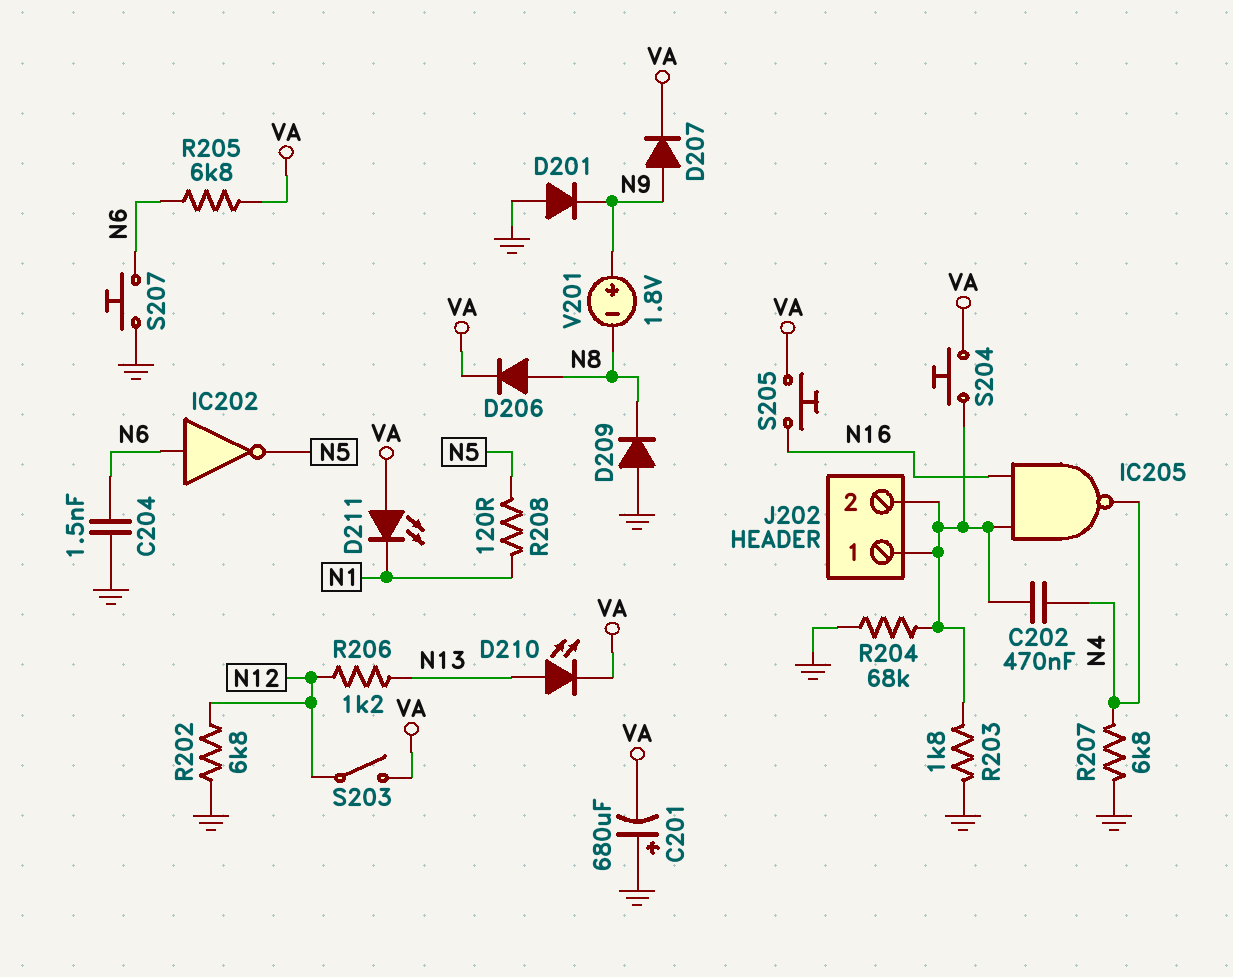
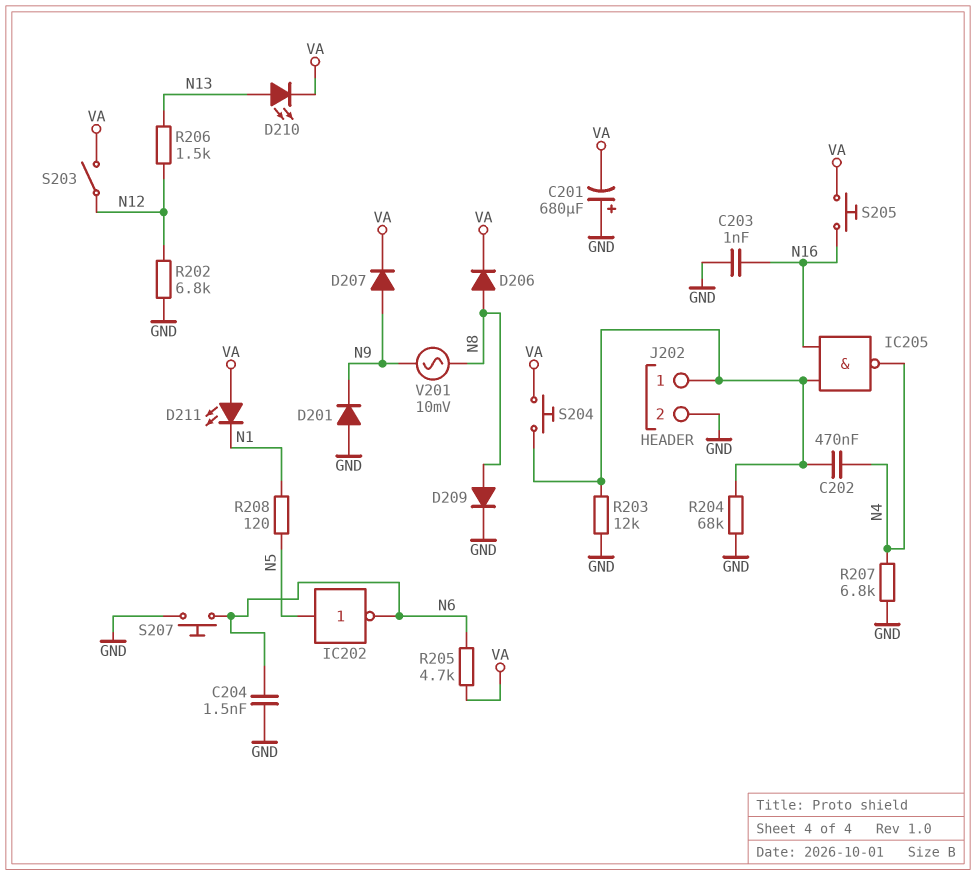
C203: none -> 1nF (GND, N16)
D209: diode (A GND, K N8) -> diode (A N8, K GND)
IC202: NOT (in N6, out N5) -> NOT (in N5, out N6)
J202 pin 2: J202/1 -> GND
R203: 1.8k (GND, J202/1) -> 12k (GND, J202/1)
R205: 6.8k (N6, VA) -> 4.7k (N6, VA)
R206: 1.2k (N12, N13) -> 1.5k (N12, N13)
V201: 1.8V (plus N9, minus N8) -> AC 10mV (N8, N9)

